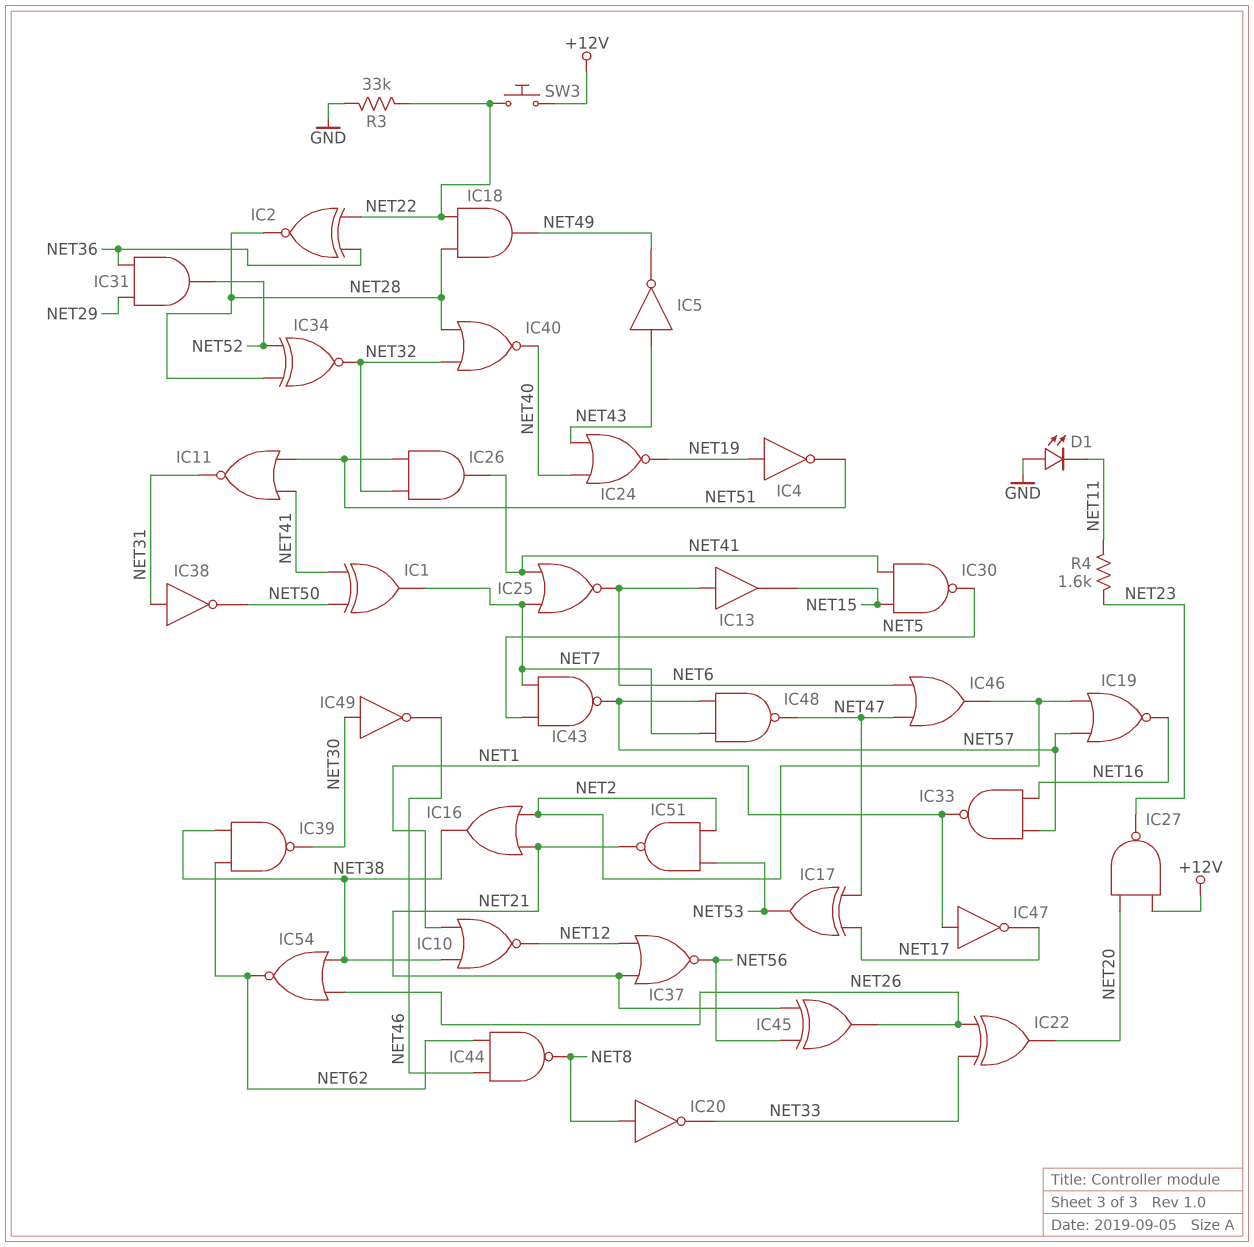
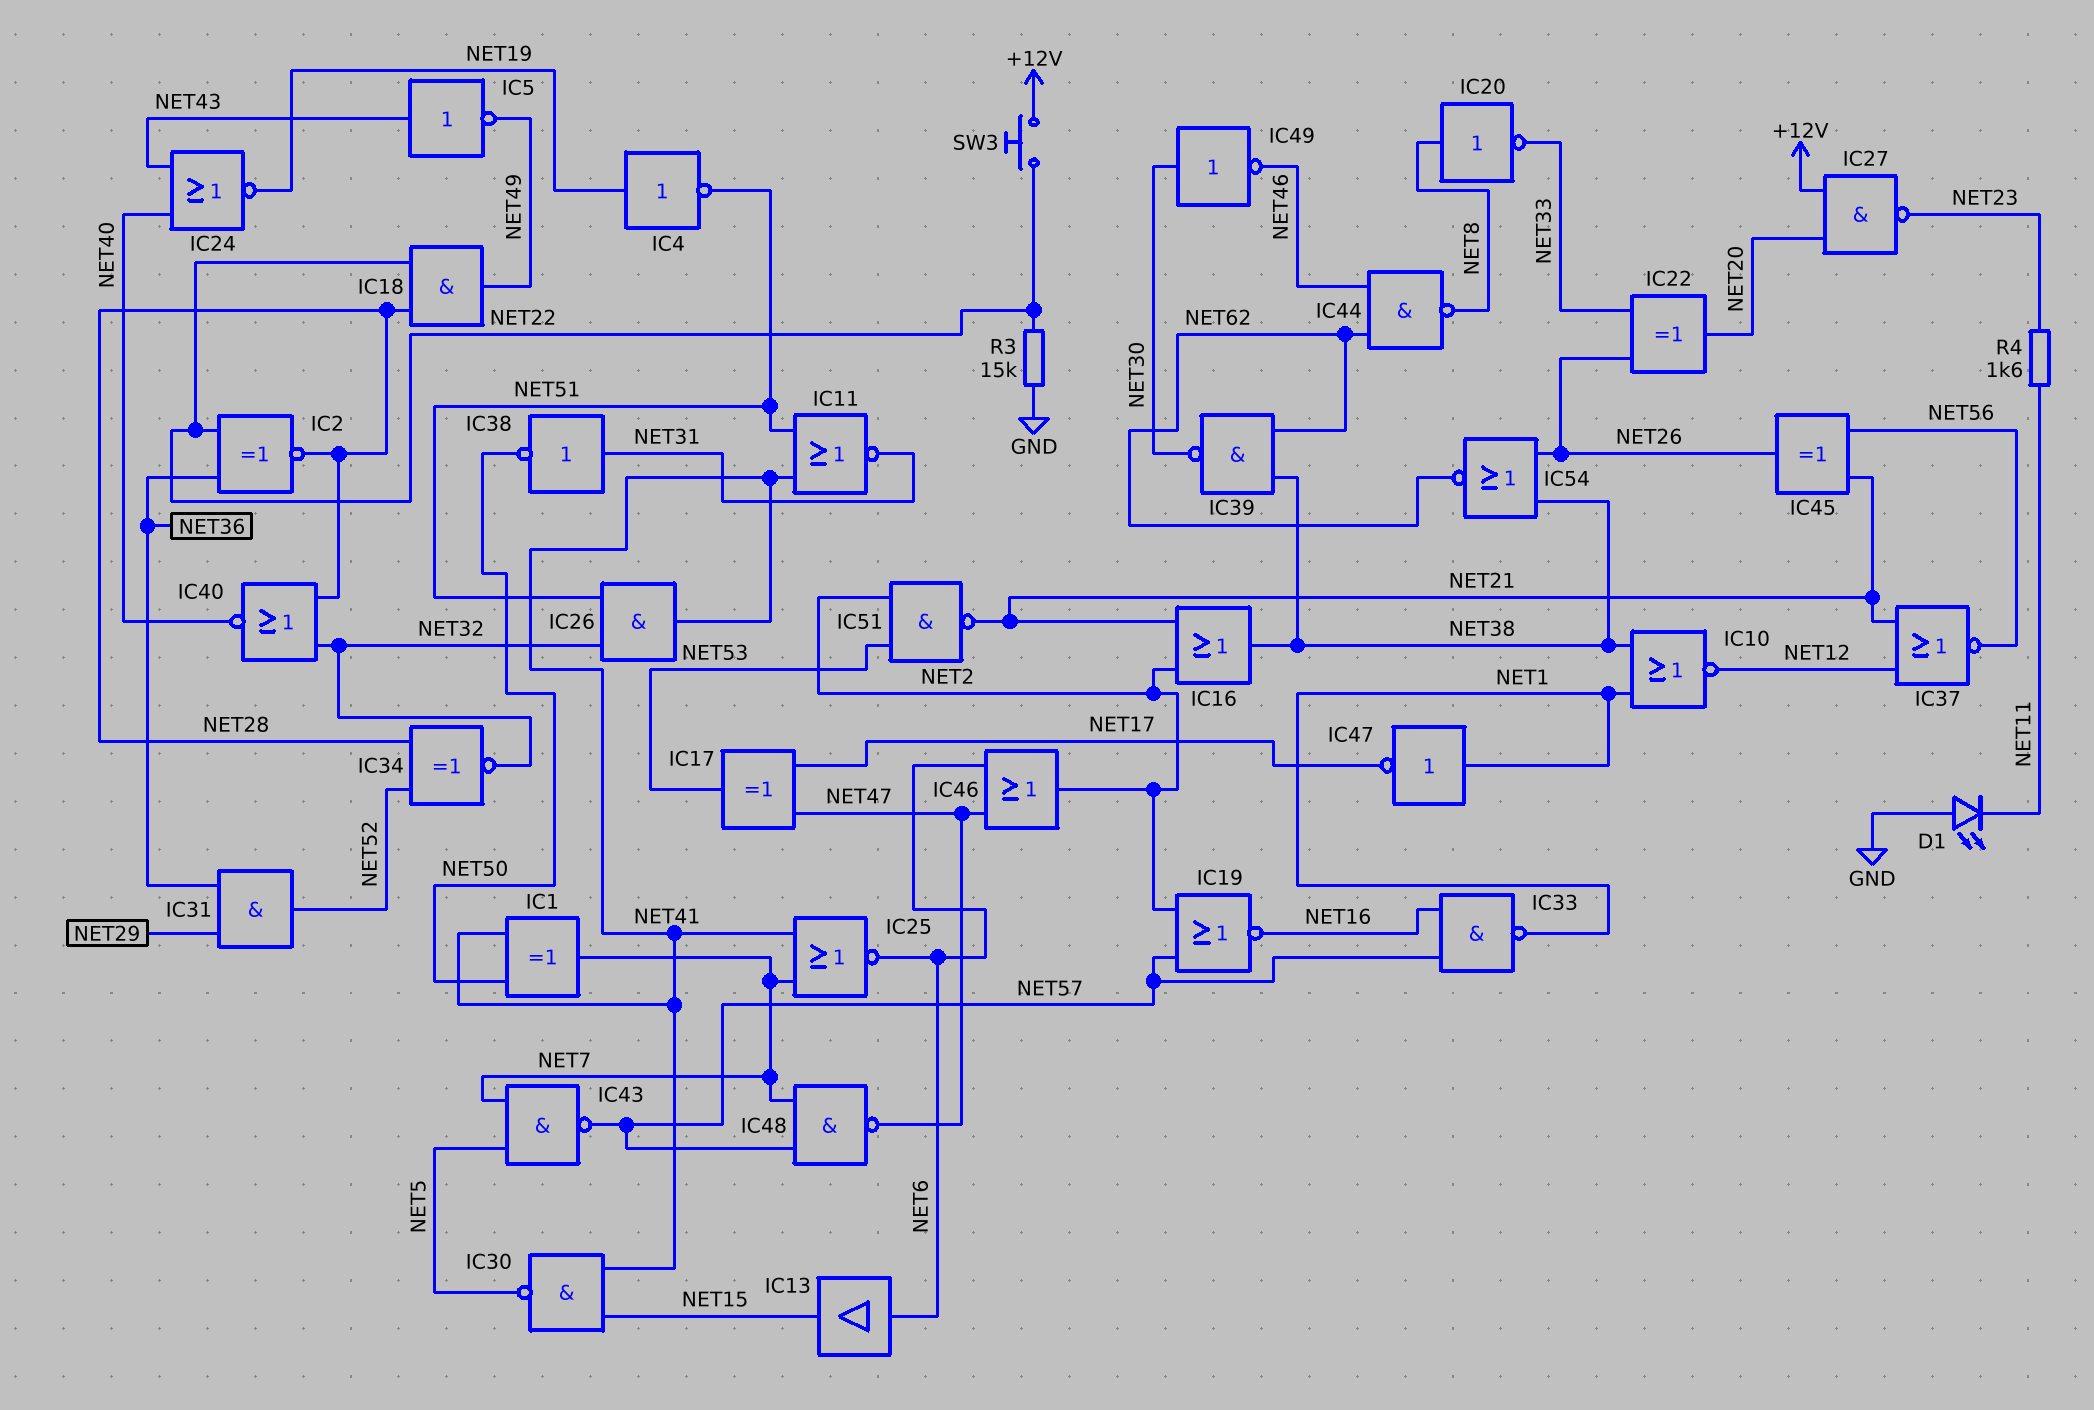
R3: 33k (GND, NET22) -> 15k (GND, NET22)

